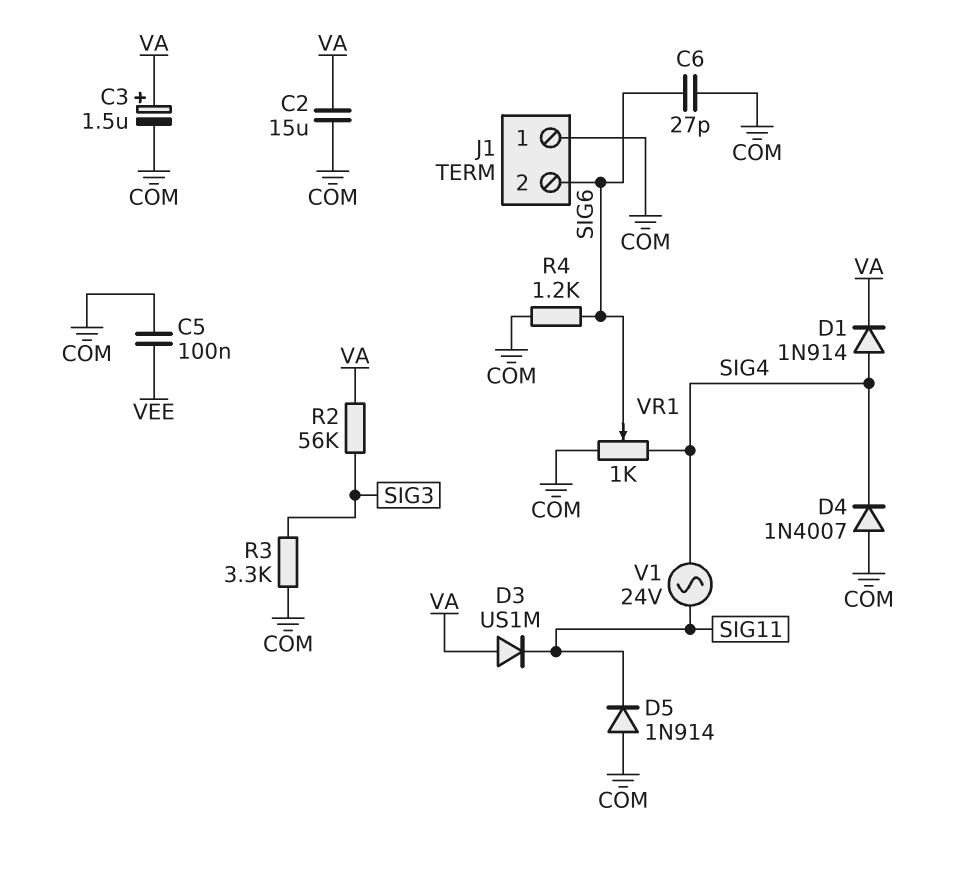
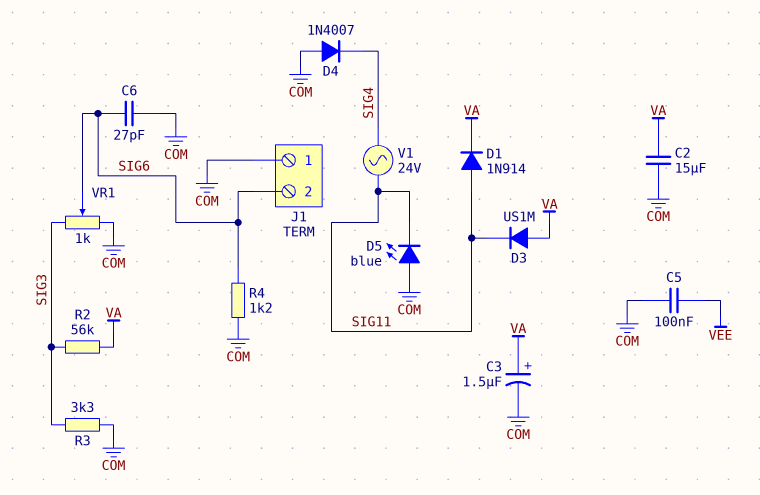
D1: diode 1N914 (A SIG4, K VA) -> diode 1N914 (A SIG11, K VA)
D5: diode 1N914 (A COM, K SIG11) -> LED blue (A COM, K SIG11)
VR1: 1k (COM, SIG4, wiper SIG6) -> 1k (COM, SIG3, wiper SIG6)

